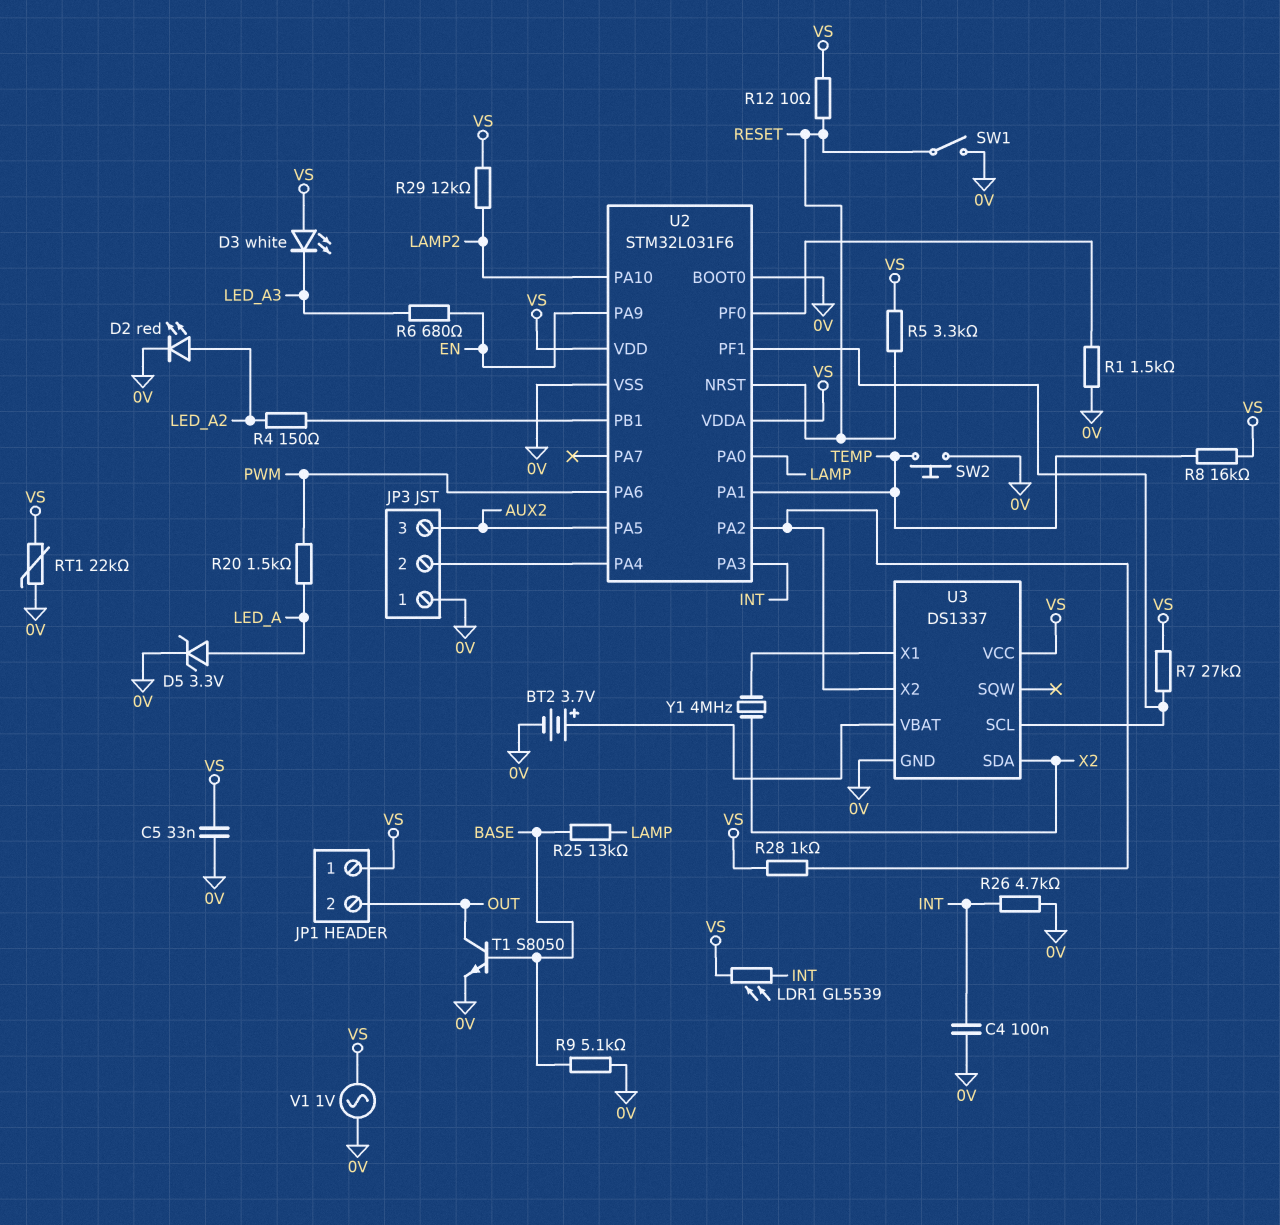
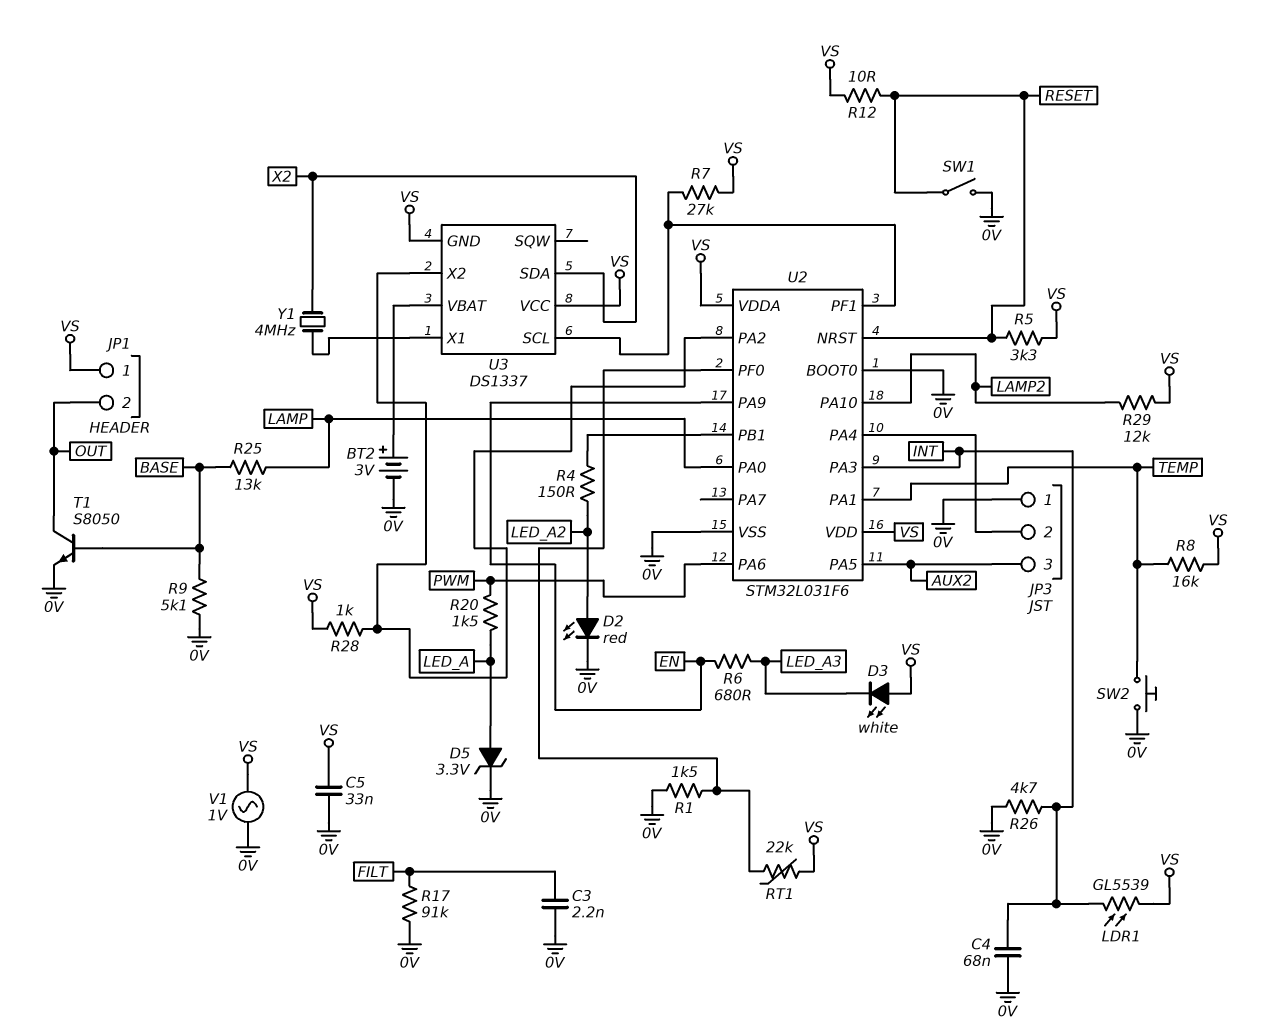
BT2: 3.7V (plus U3/VBAT, minus 0V) -> 3V (plus U3/VBAT, minus 0V)
C3: none -> 2.2nF (0V, FILT)
C4: 100nF (0V, INT) -> 68nF (0V, INT)
R17: none -> 91k (0V, FILT)
RT1: 22k (0V, VS) -> 22k (U2/PF0, VS)
U3 pin GND: 0V -> VS

